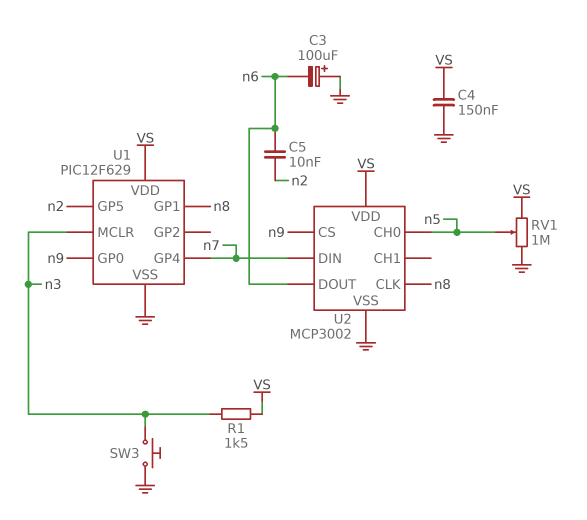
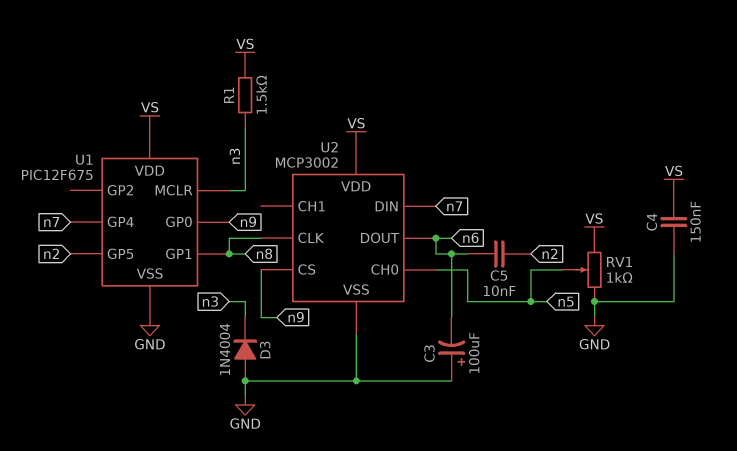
D3: none -> diode 1N4004 (A GND, K n3)
RV1: 1M (GND, VS, wiper n5) -> 1k (GND, VS, wiper n5)
SW3: button (GND, n3) -> none
U1: PIC12F629 -> PIC12F675

